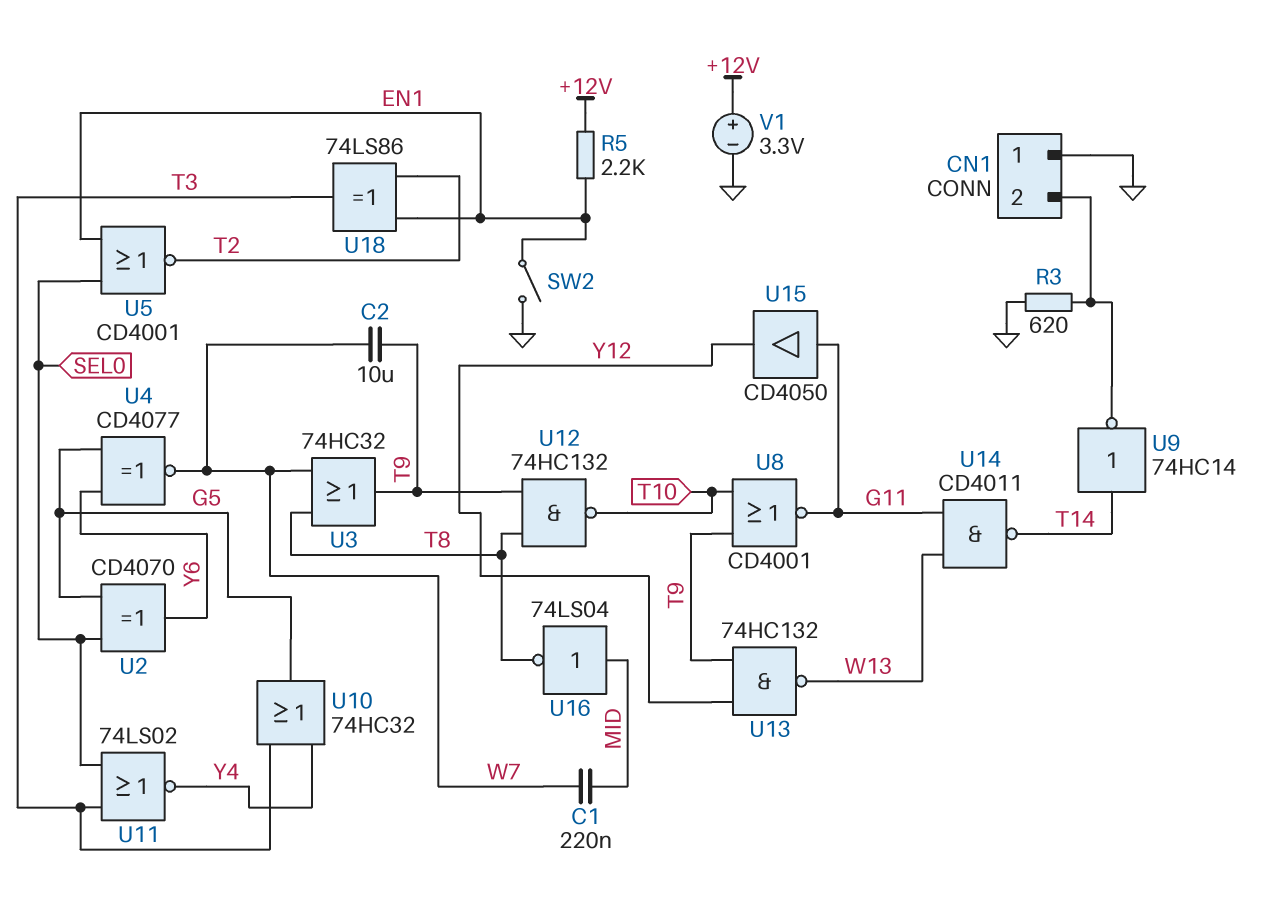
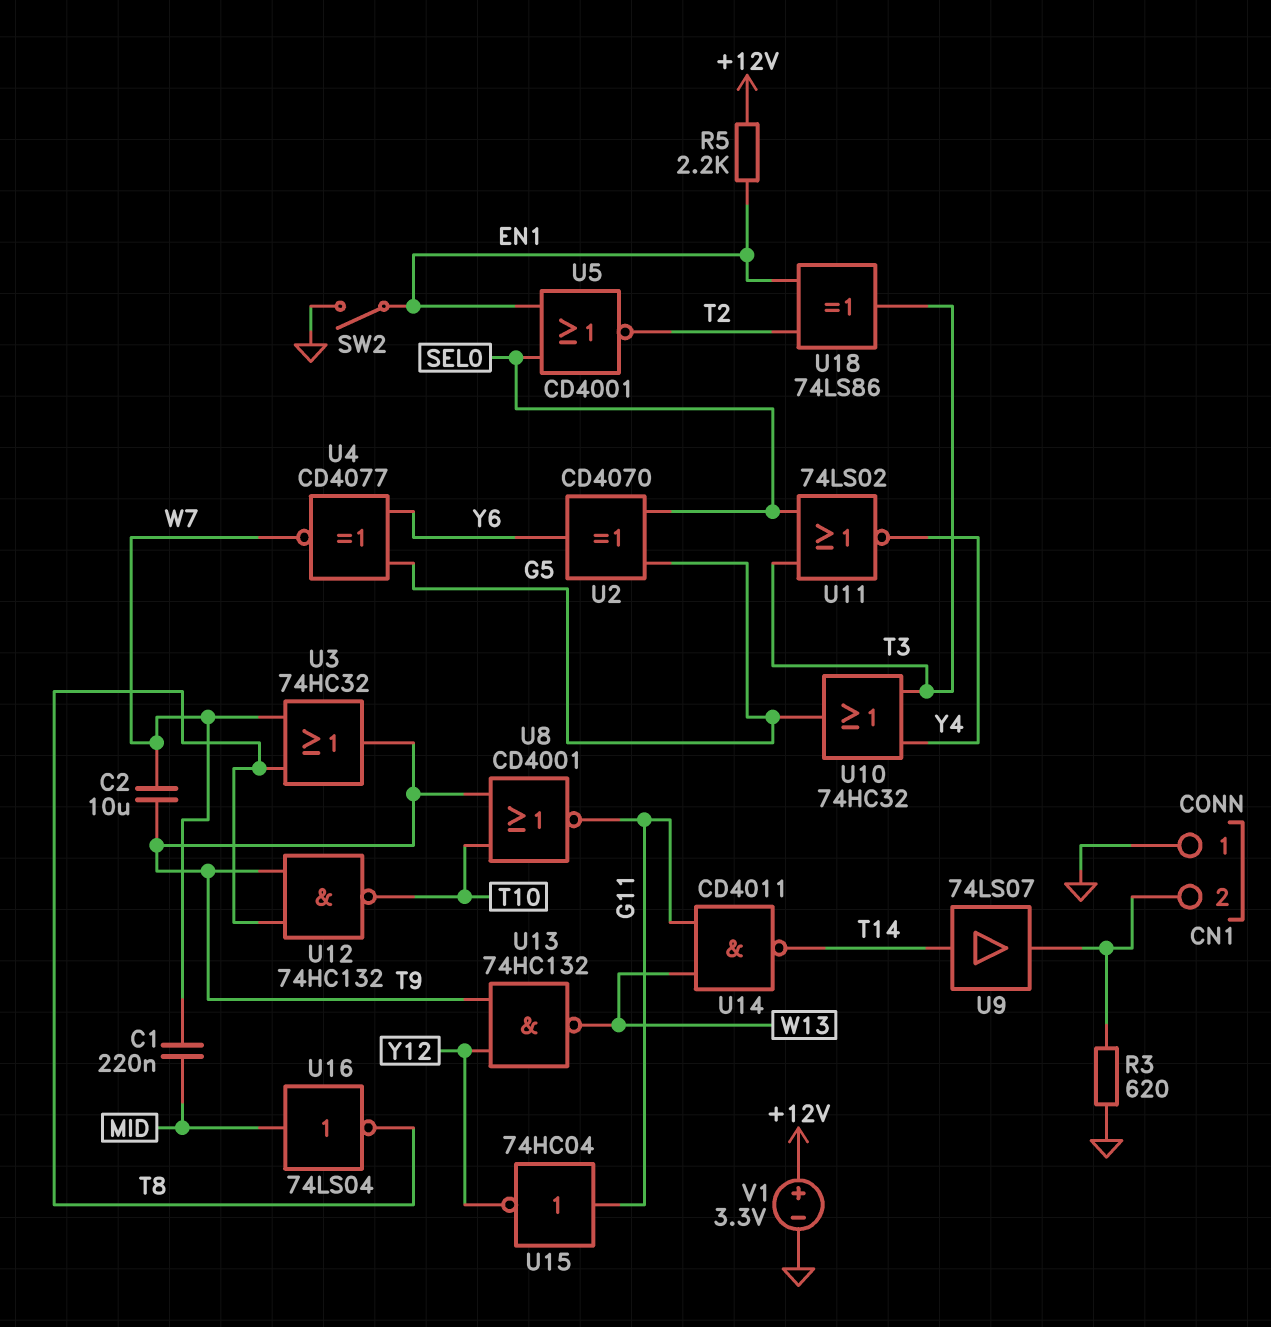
U9: NOT 74HC14 (in T14, out CN1/2) -> buffer 74LS07 (in T14, out CN1/2)
U15: buffer CD4050 (in G11, out Y12) -> NOT 74HC04 (in G11, out Y12)

